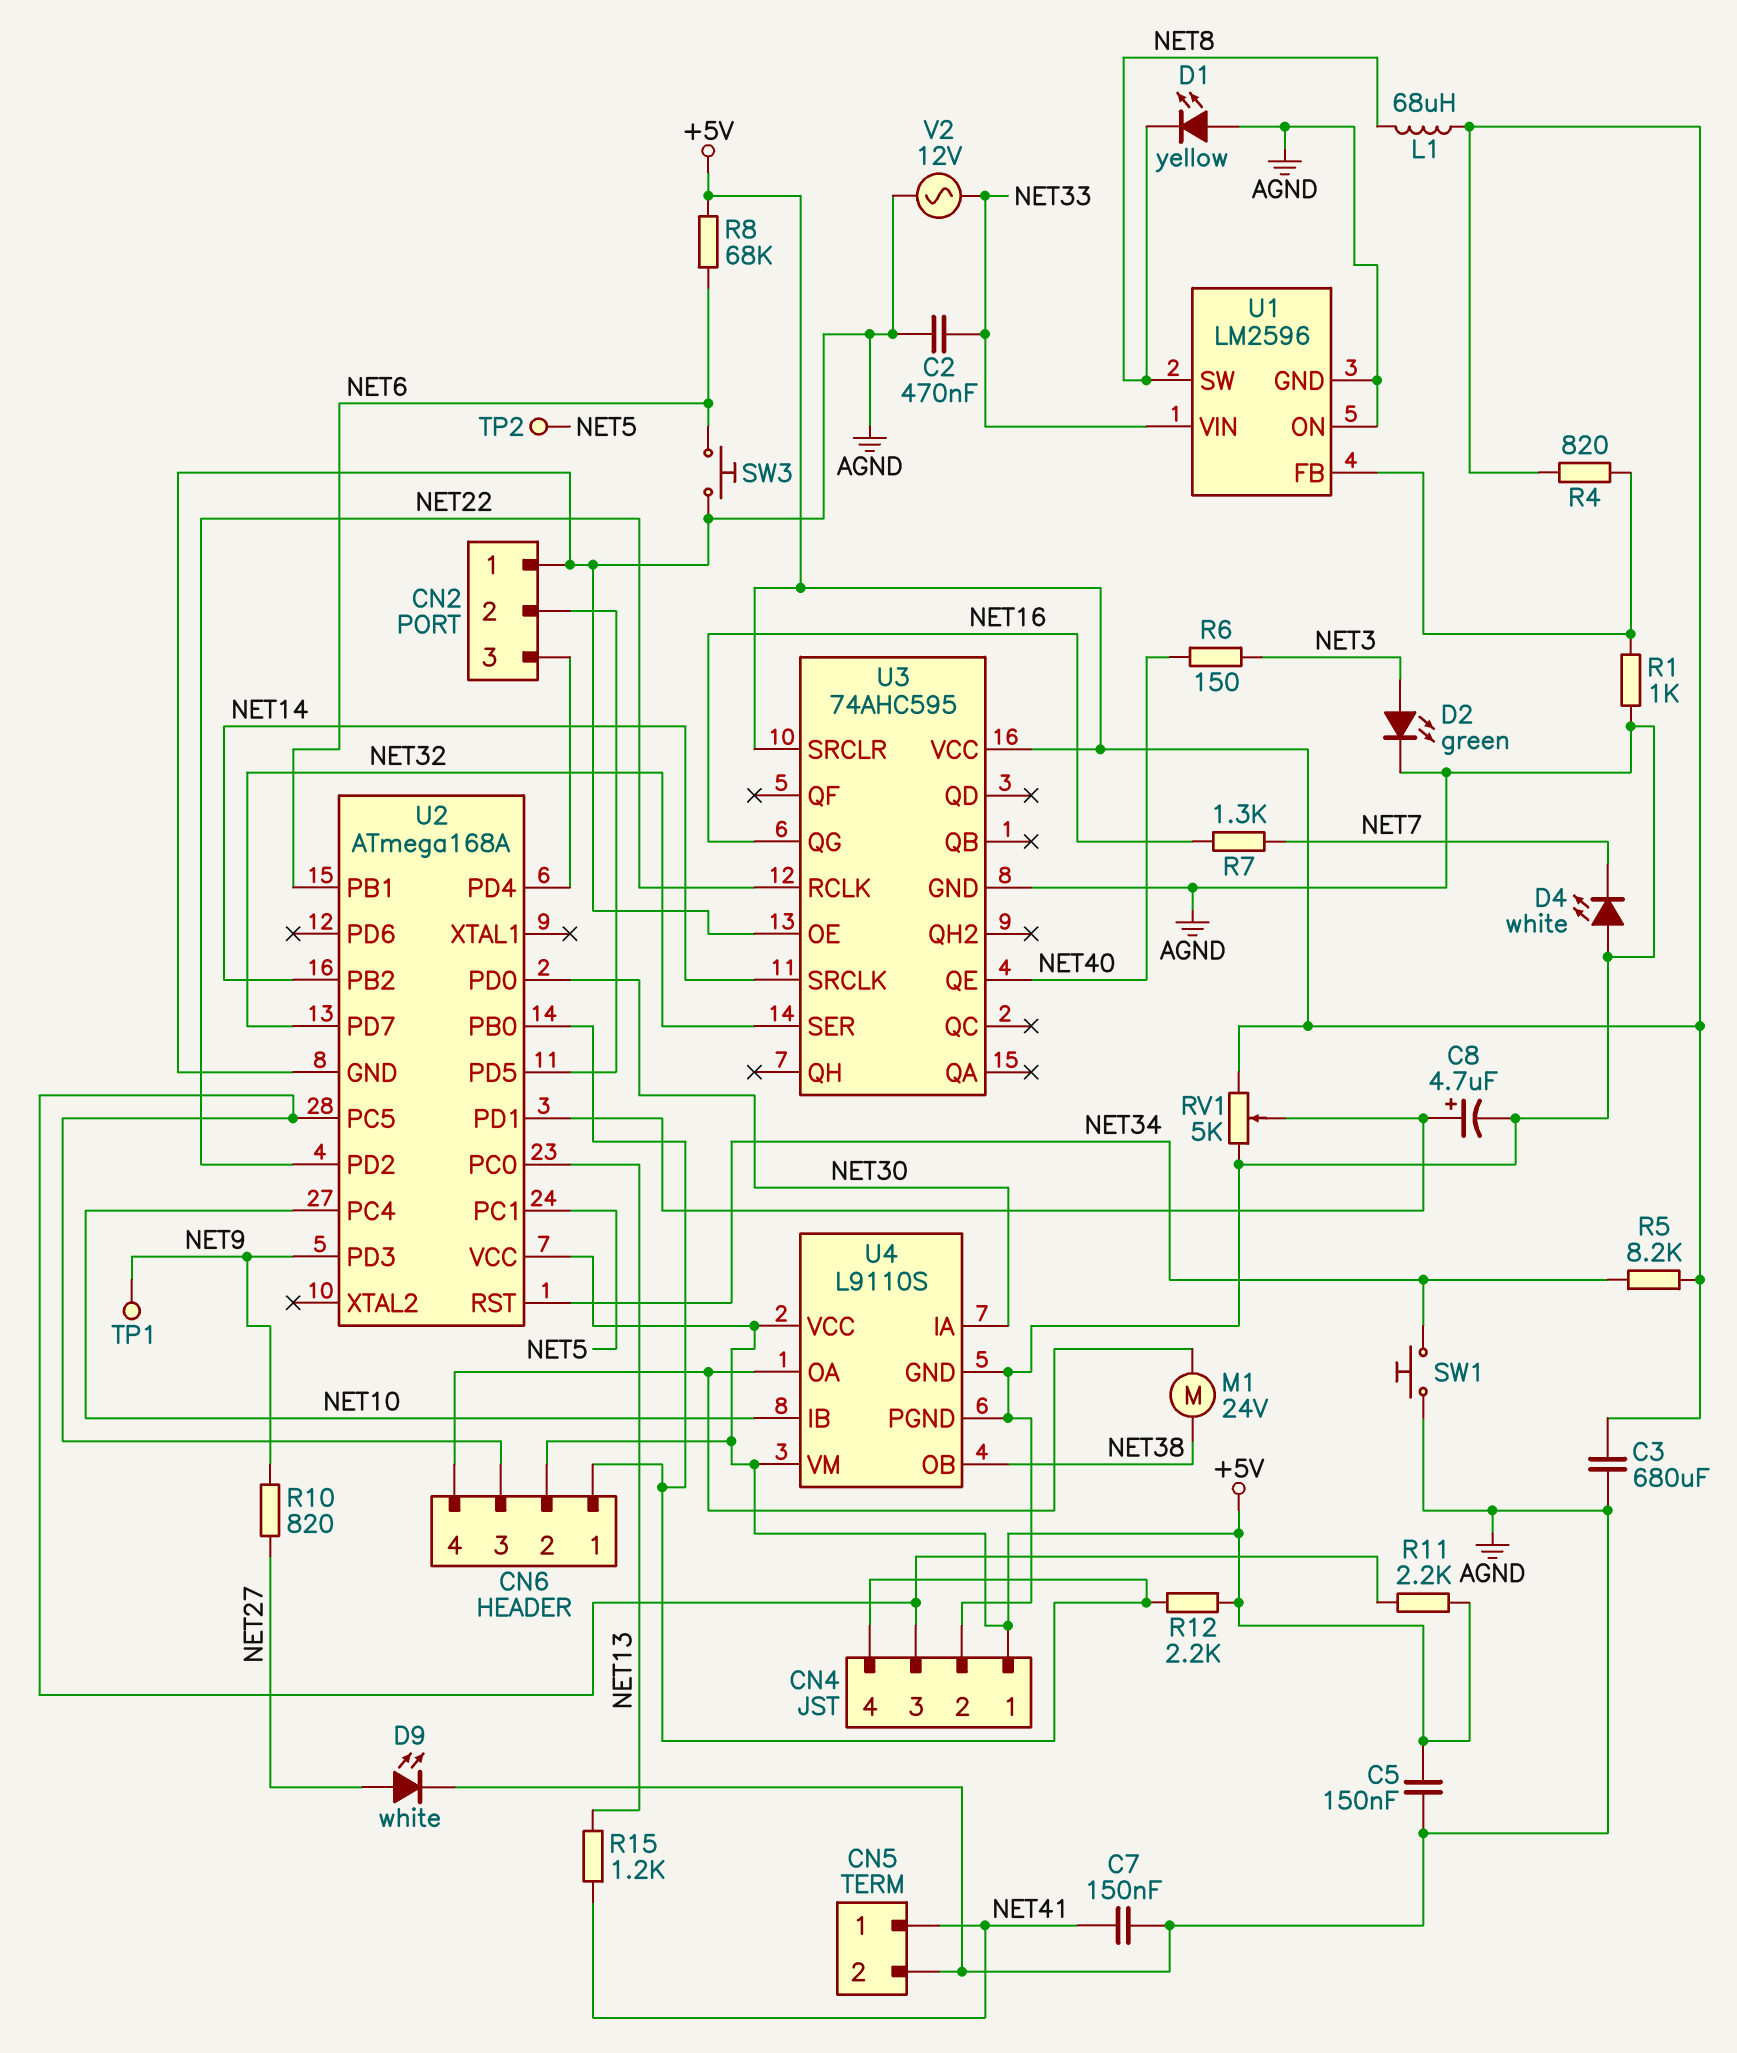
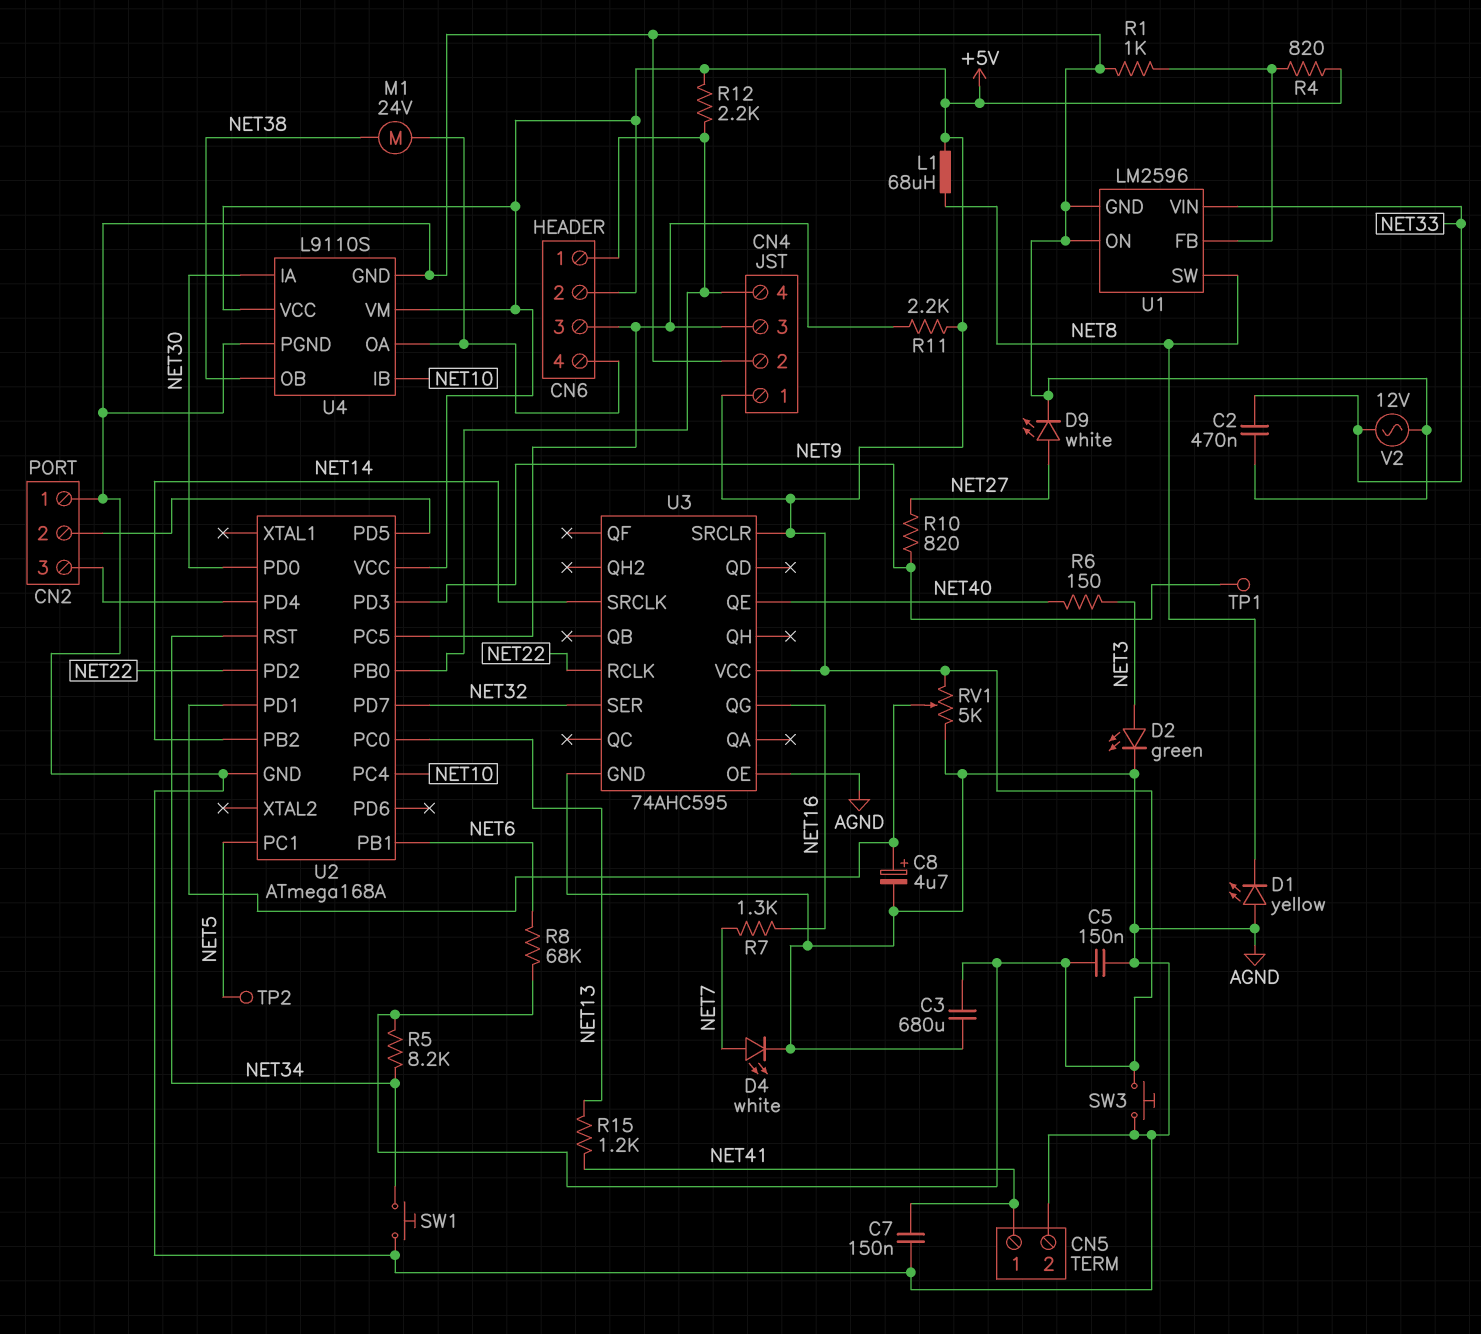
D4: LED white (A AGND, K NET7) -> LED white (A NET7, K AGND)
SW3: button (AGND, NET6) -> button (+5V, AGND)

